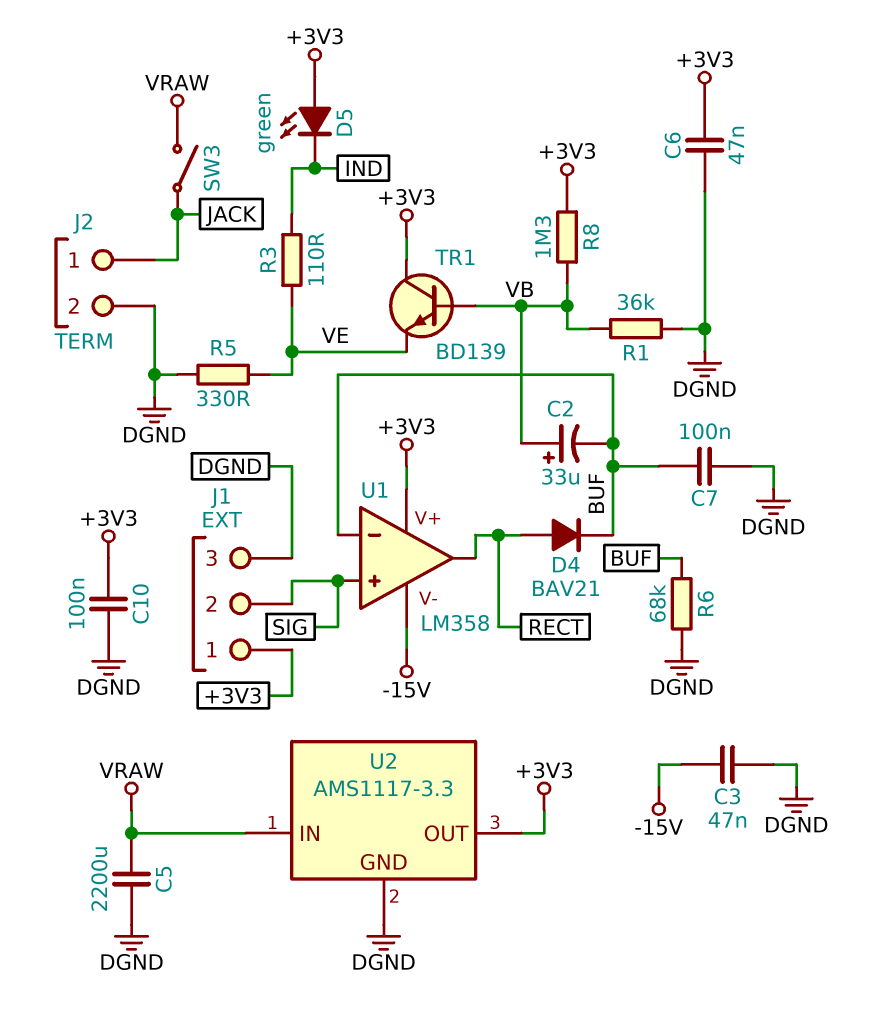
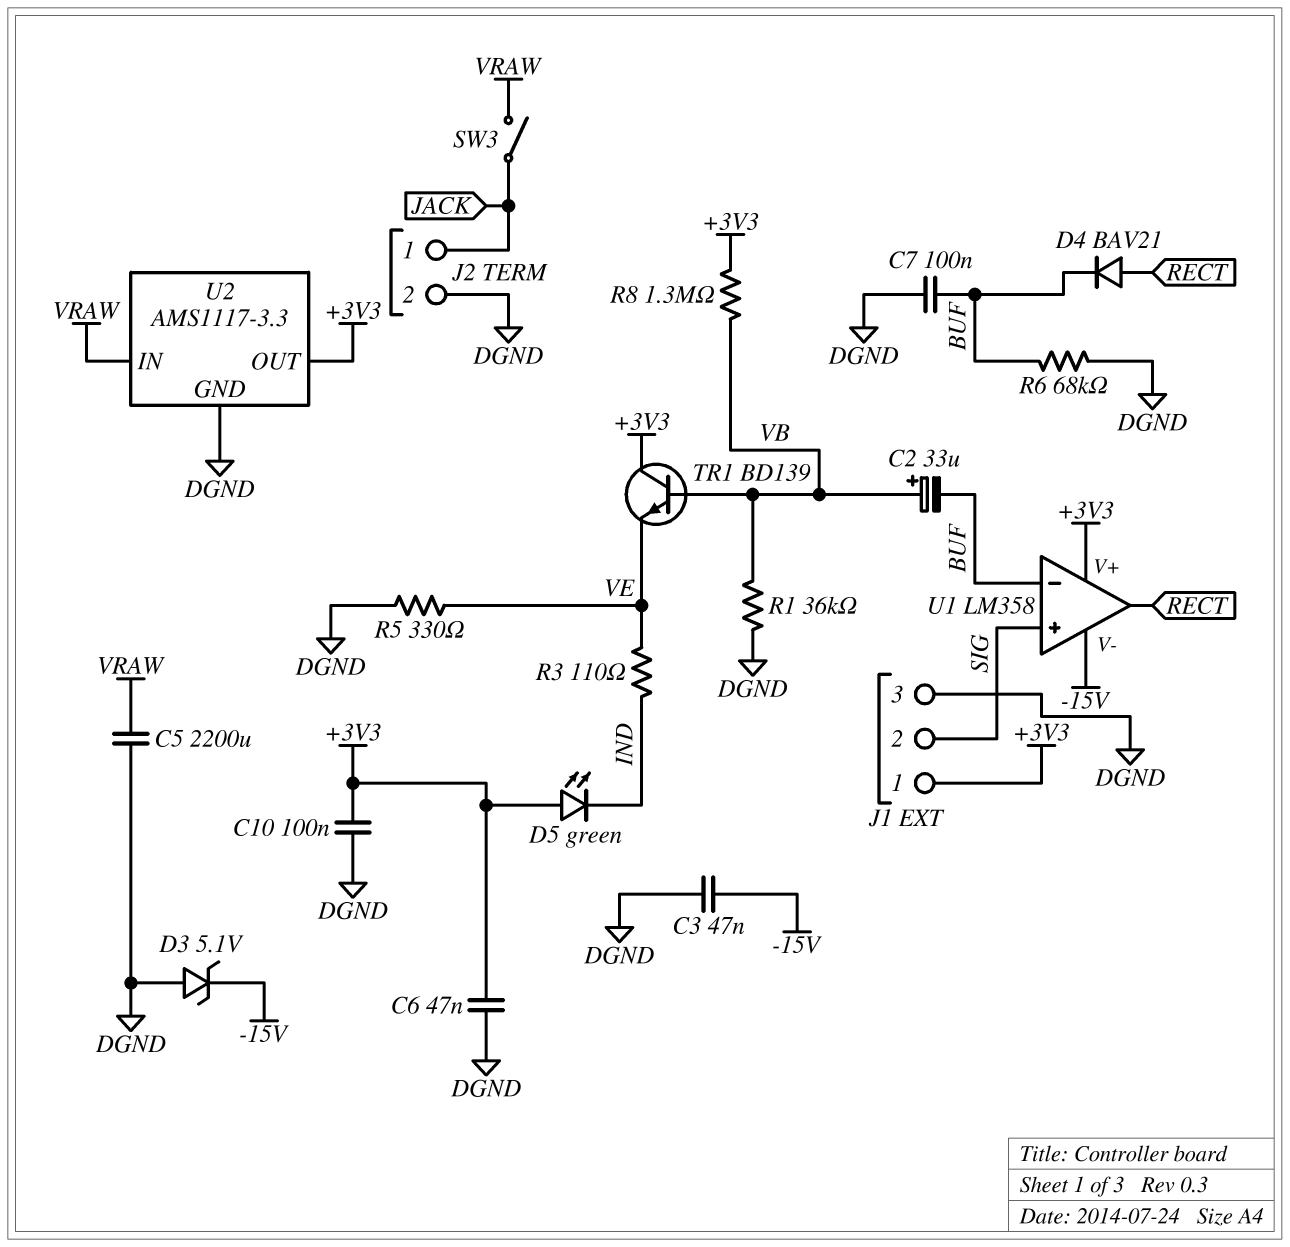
D3: none -> zener 5.1V (A DGND, K -15V)

